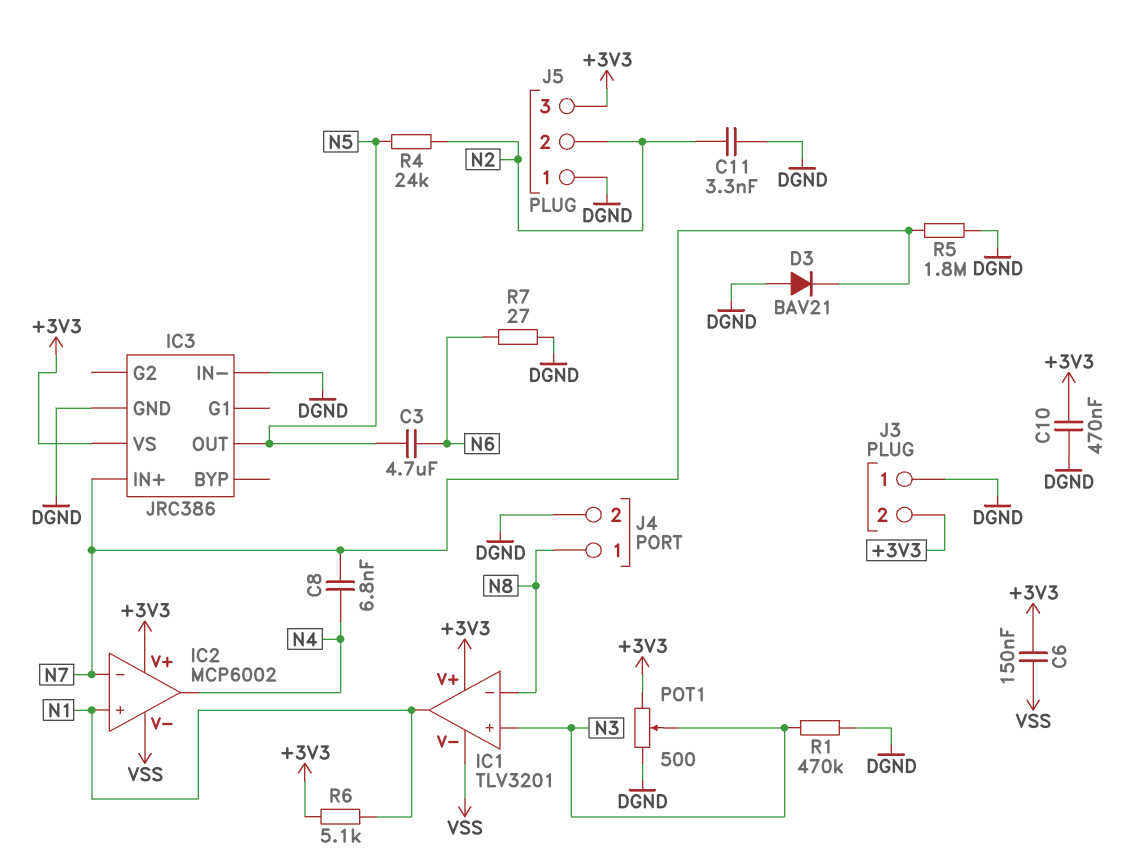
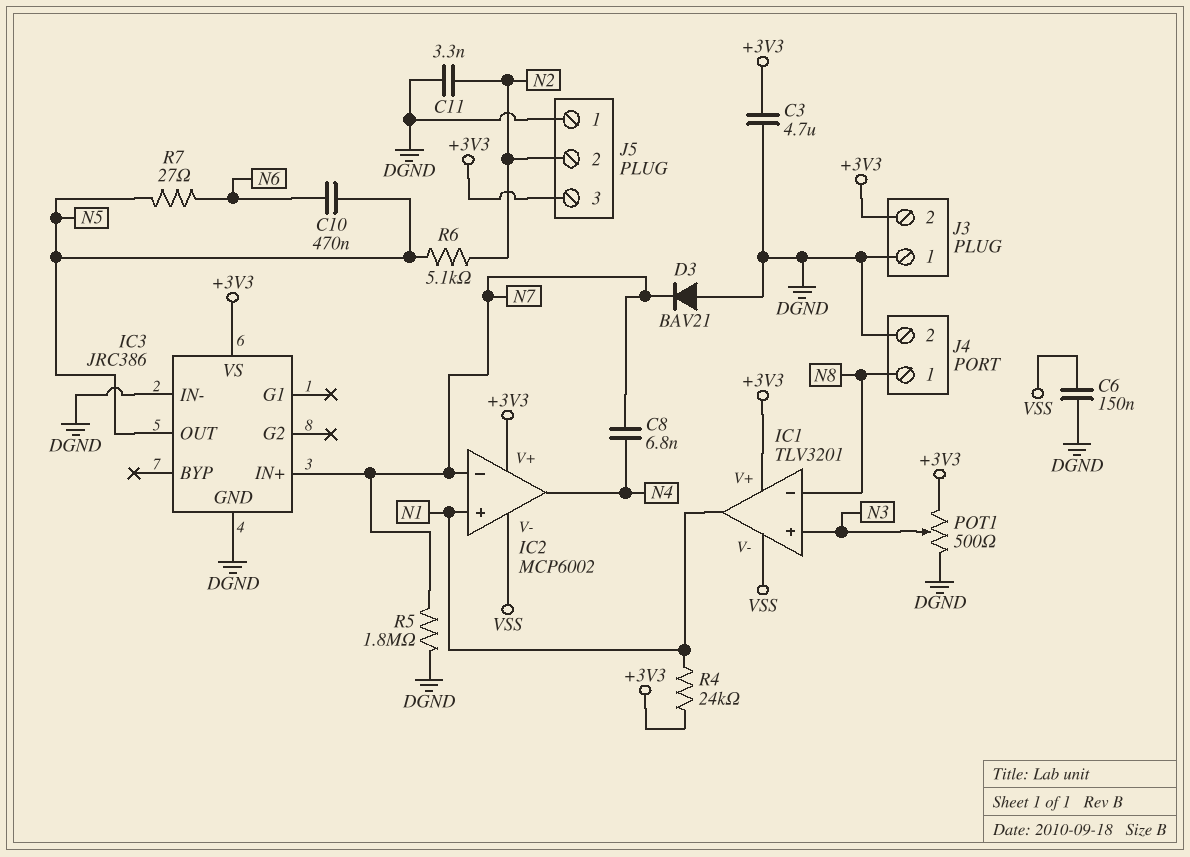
C3: 4.7uF (N5, N6) -> 4.7uF (+3V3, DGND)
C6: 150nF (+3V3, VSS) -> 150nF (DGND, VSS)
C10: 470nF (+3V3, DGND) -> 470nF (N5, N6)
R1: 470k (DGND, N3) -> none
R4: 24k (N2, N5) -> 24k (+3V3, N1)
R6: 5.1k (+3V3, N1) -> 5.1k (N2, N5)
R7: 27 (DGND, N6) -> 27 (N5, N6)

